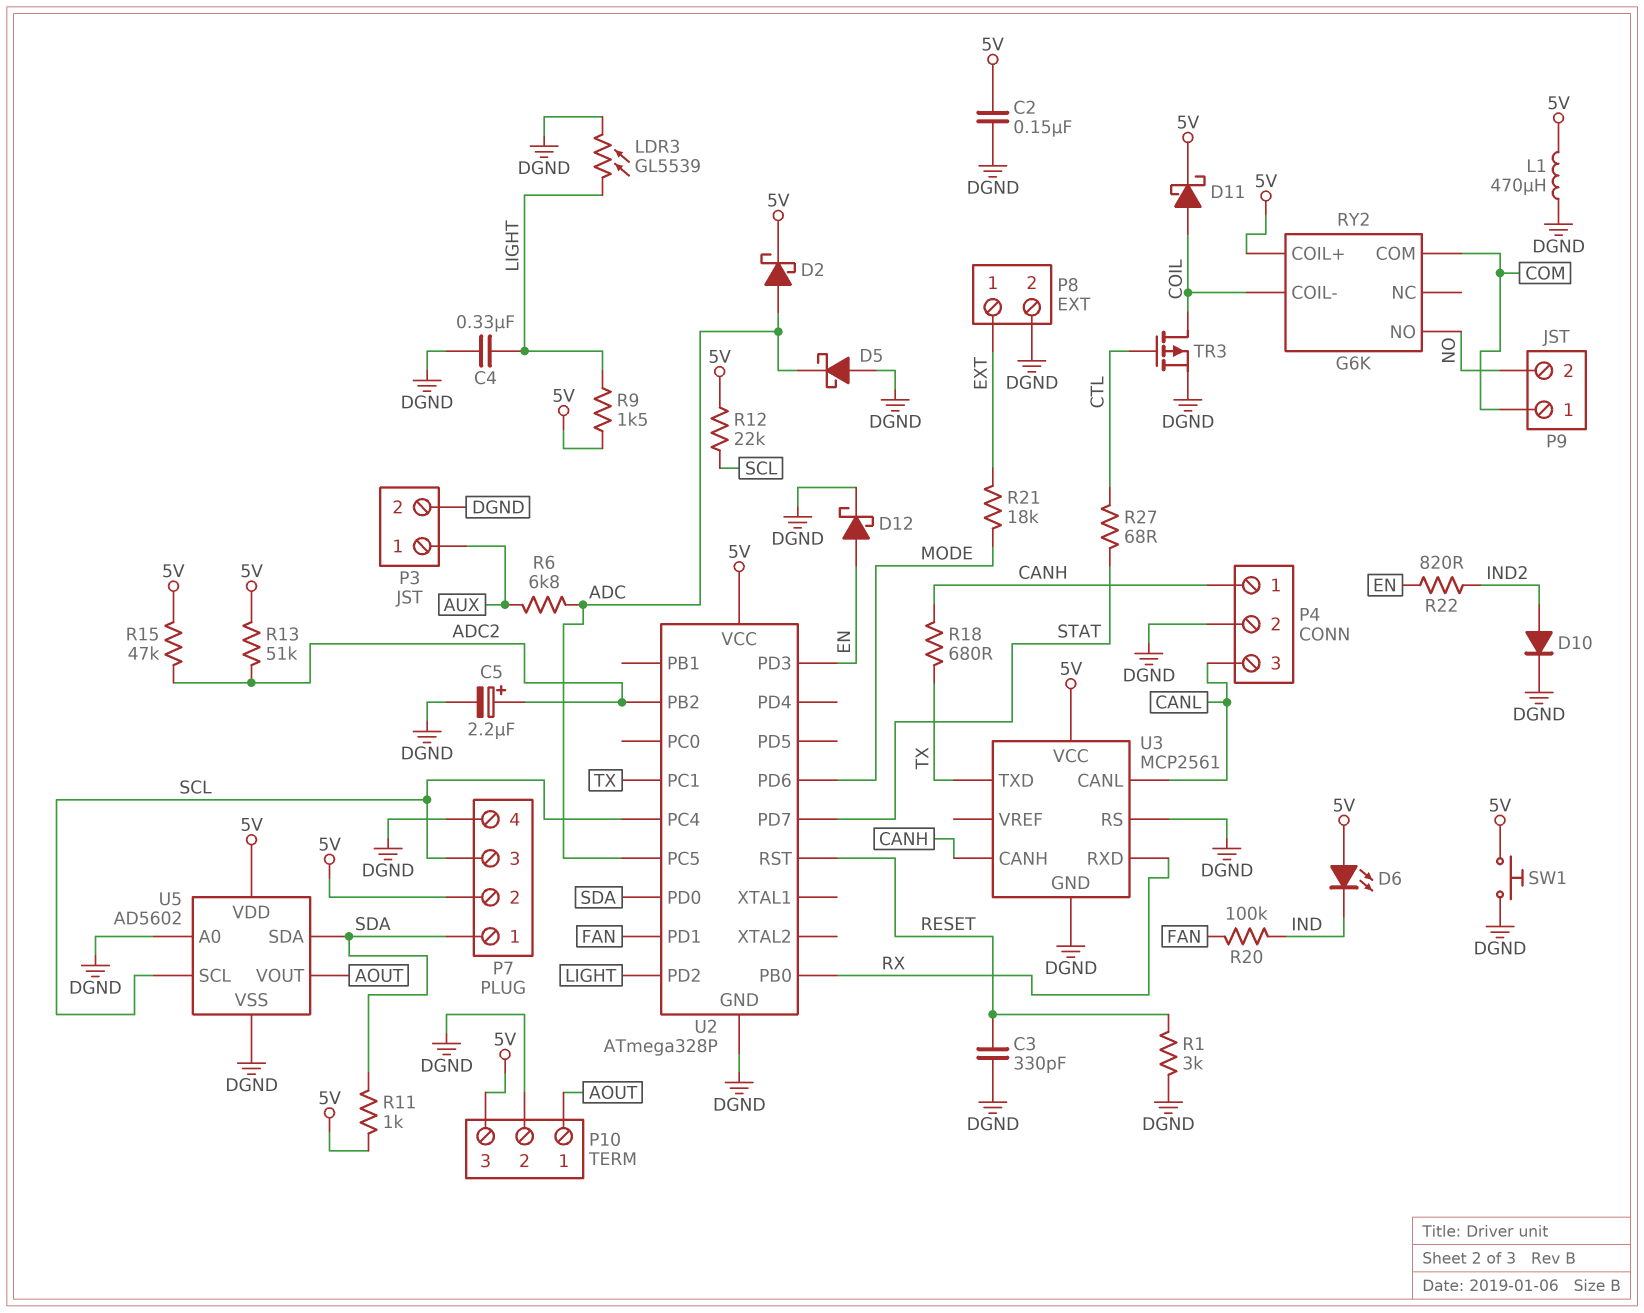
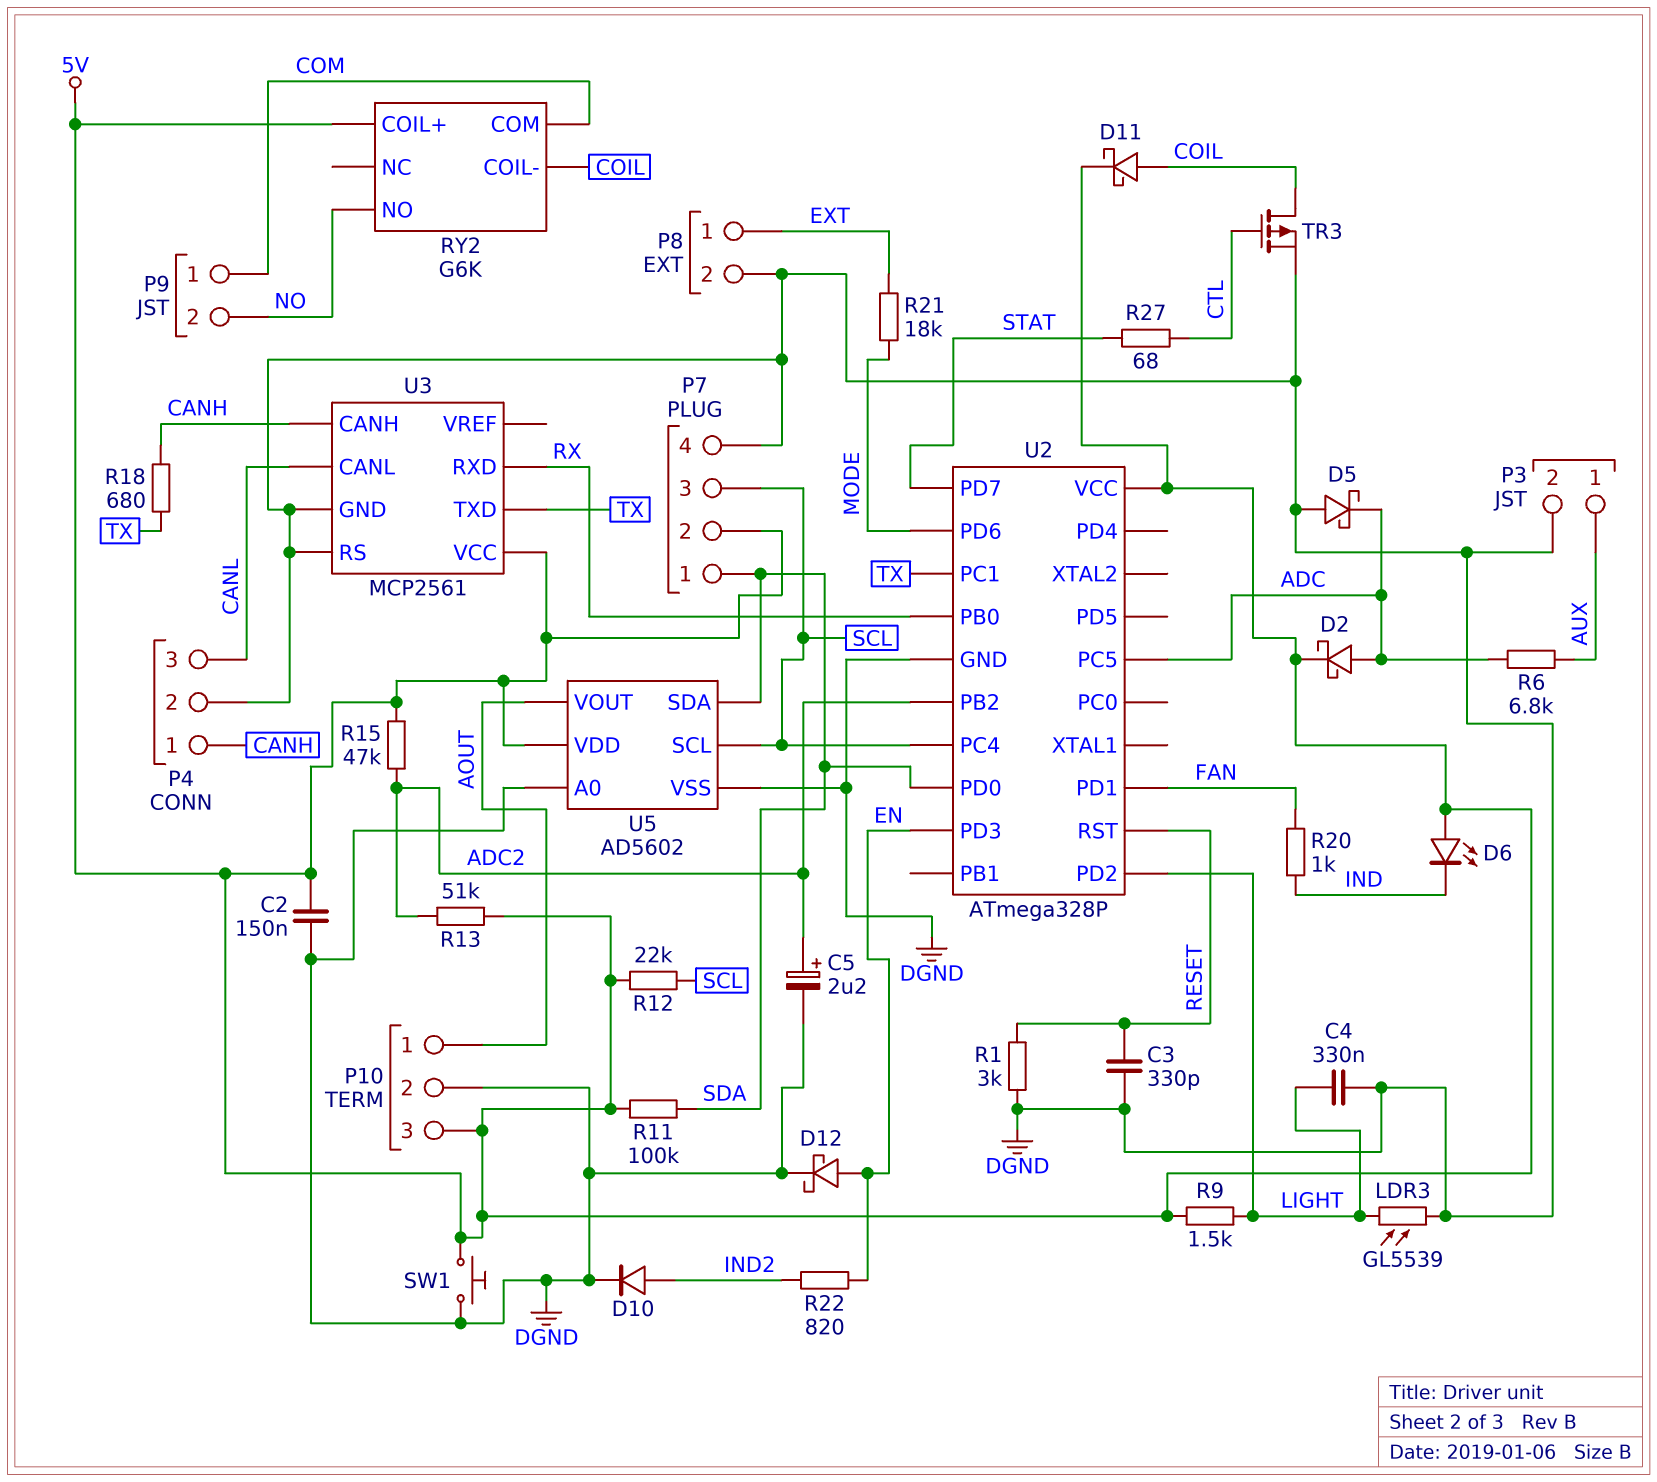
L1: 470uH (5V, DGND) -> none
R11: 1k (5V, SDA) -> 100k (5V, SDA)
R20: 100k (FAN, IND) -> 1k (FAN, IND)

